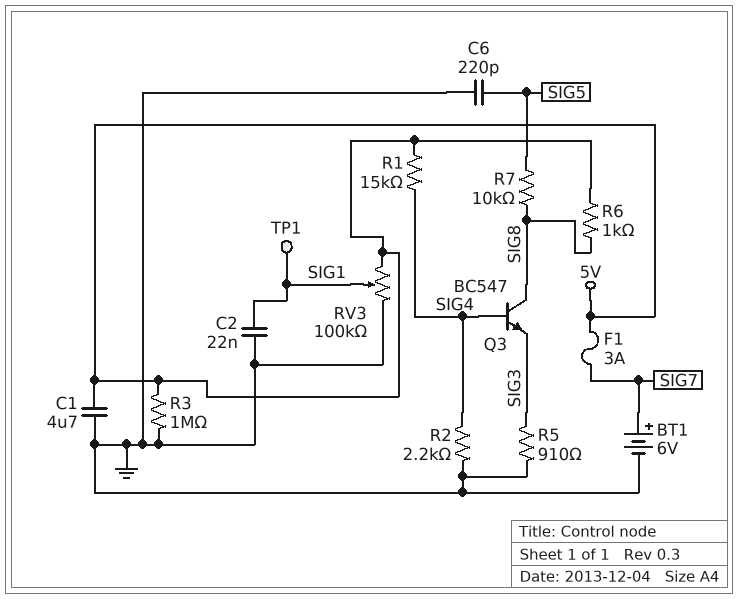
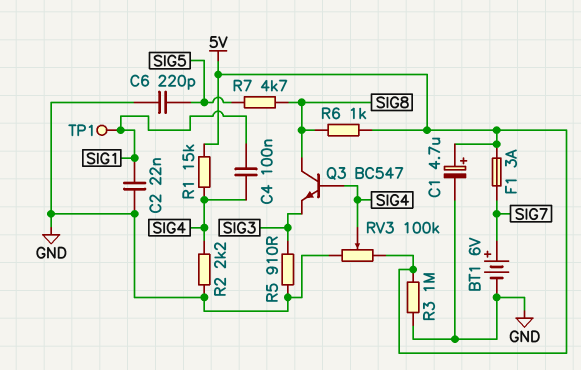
C1: 4.7uF (5V, GND) -> 4.7uF (plus 5V, minus GND)
C4: none -> 100nF (SIG1, SIG4)
R7: 10k (SIG5, SIG8) -> 4.7k (SIG5, SIG8)
RV3: 100k (5V, GND, wiper SIG1) -> 100k (5V, GND, wiper SIG4)

